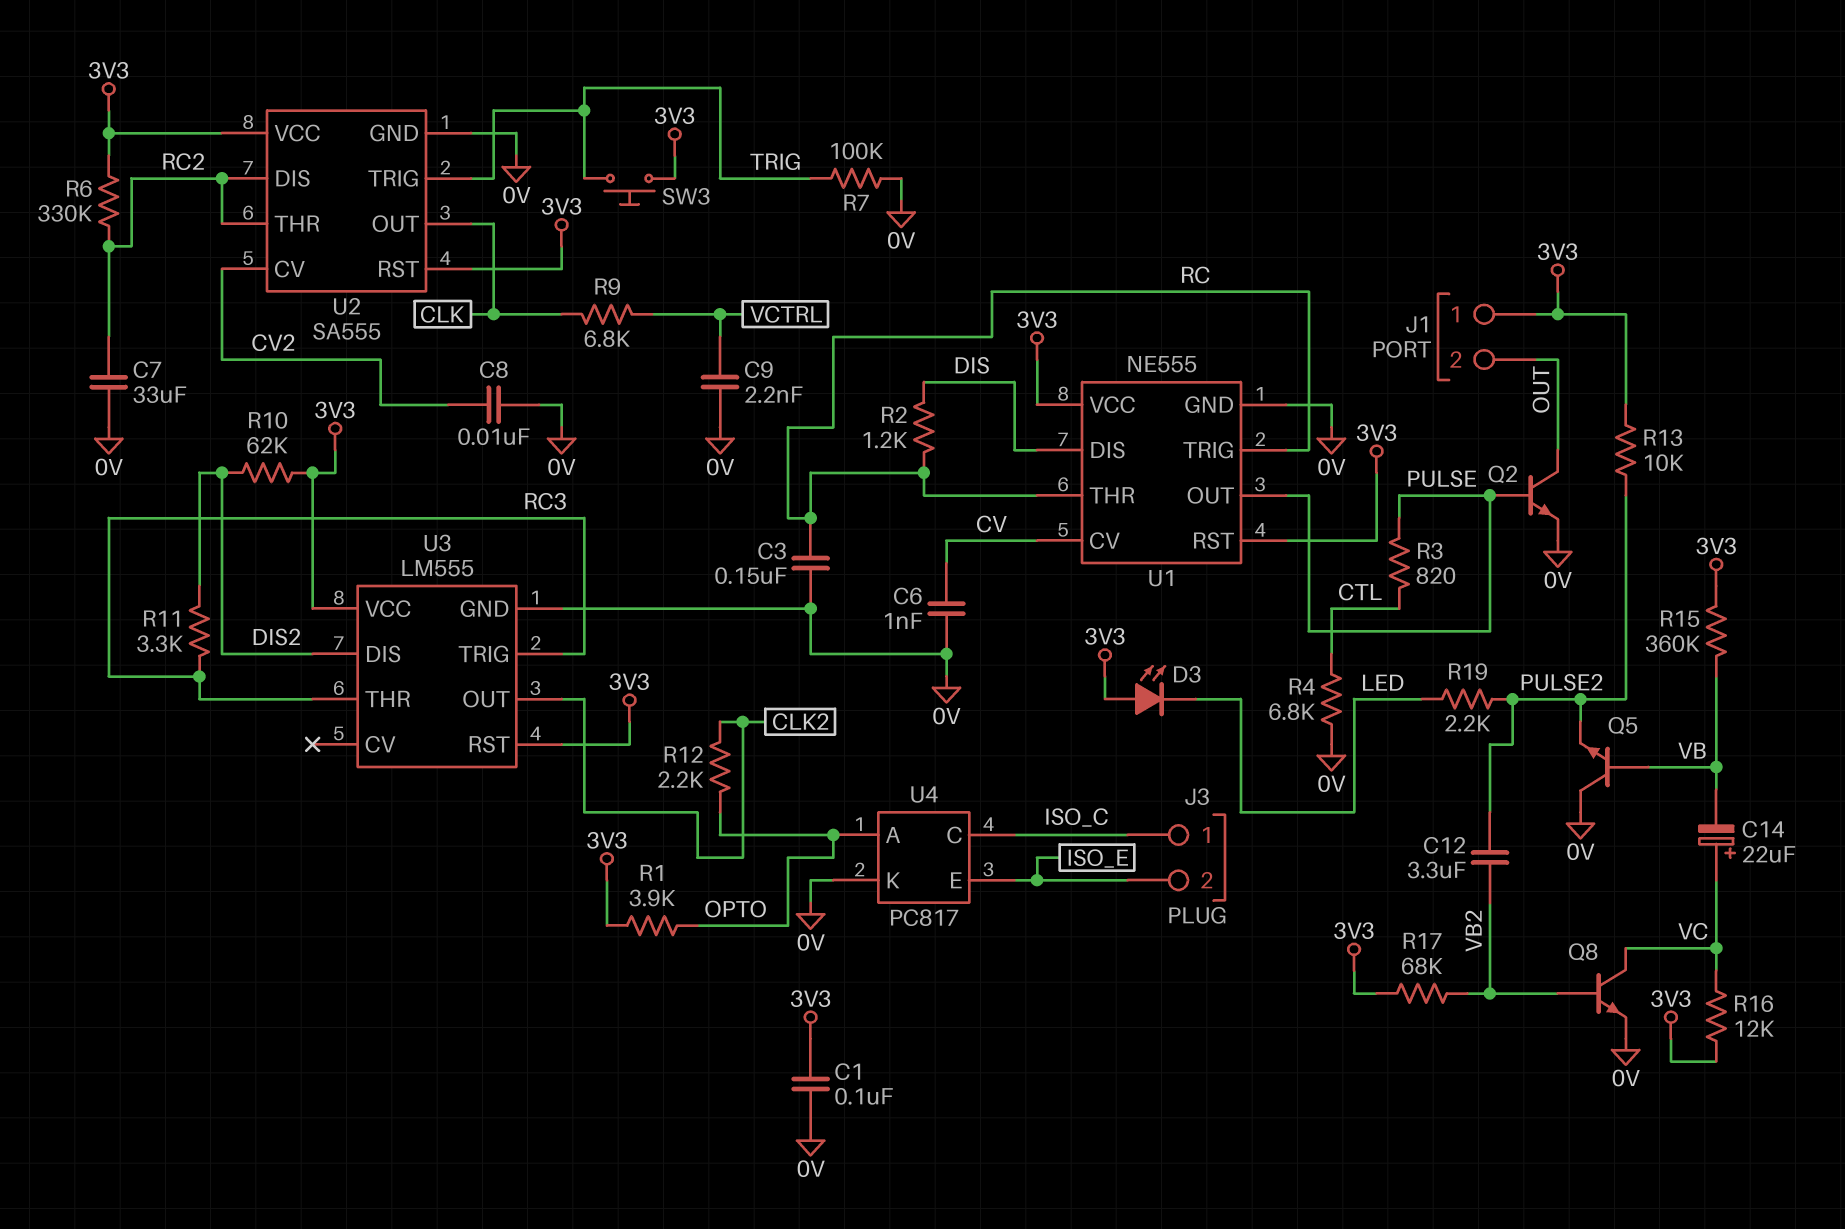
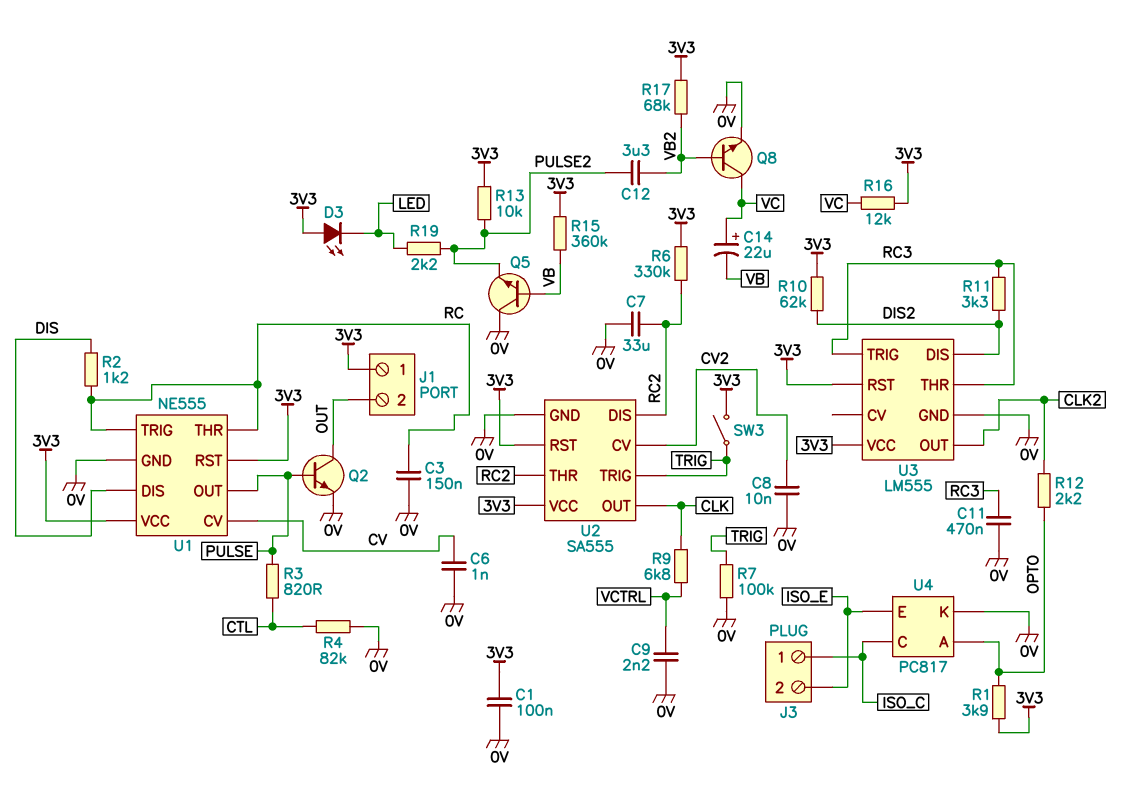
C11: none -> 470nF (0V, RC3)
R4: 6.8k (0V, CTL) -> 82k (0V, CTL)
SW3: button (3V3, TRIG) -> switch (3V3, TRIG)

